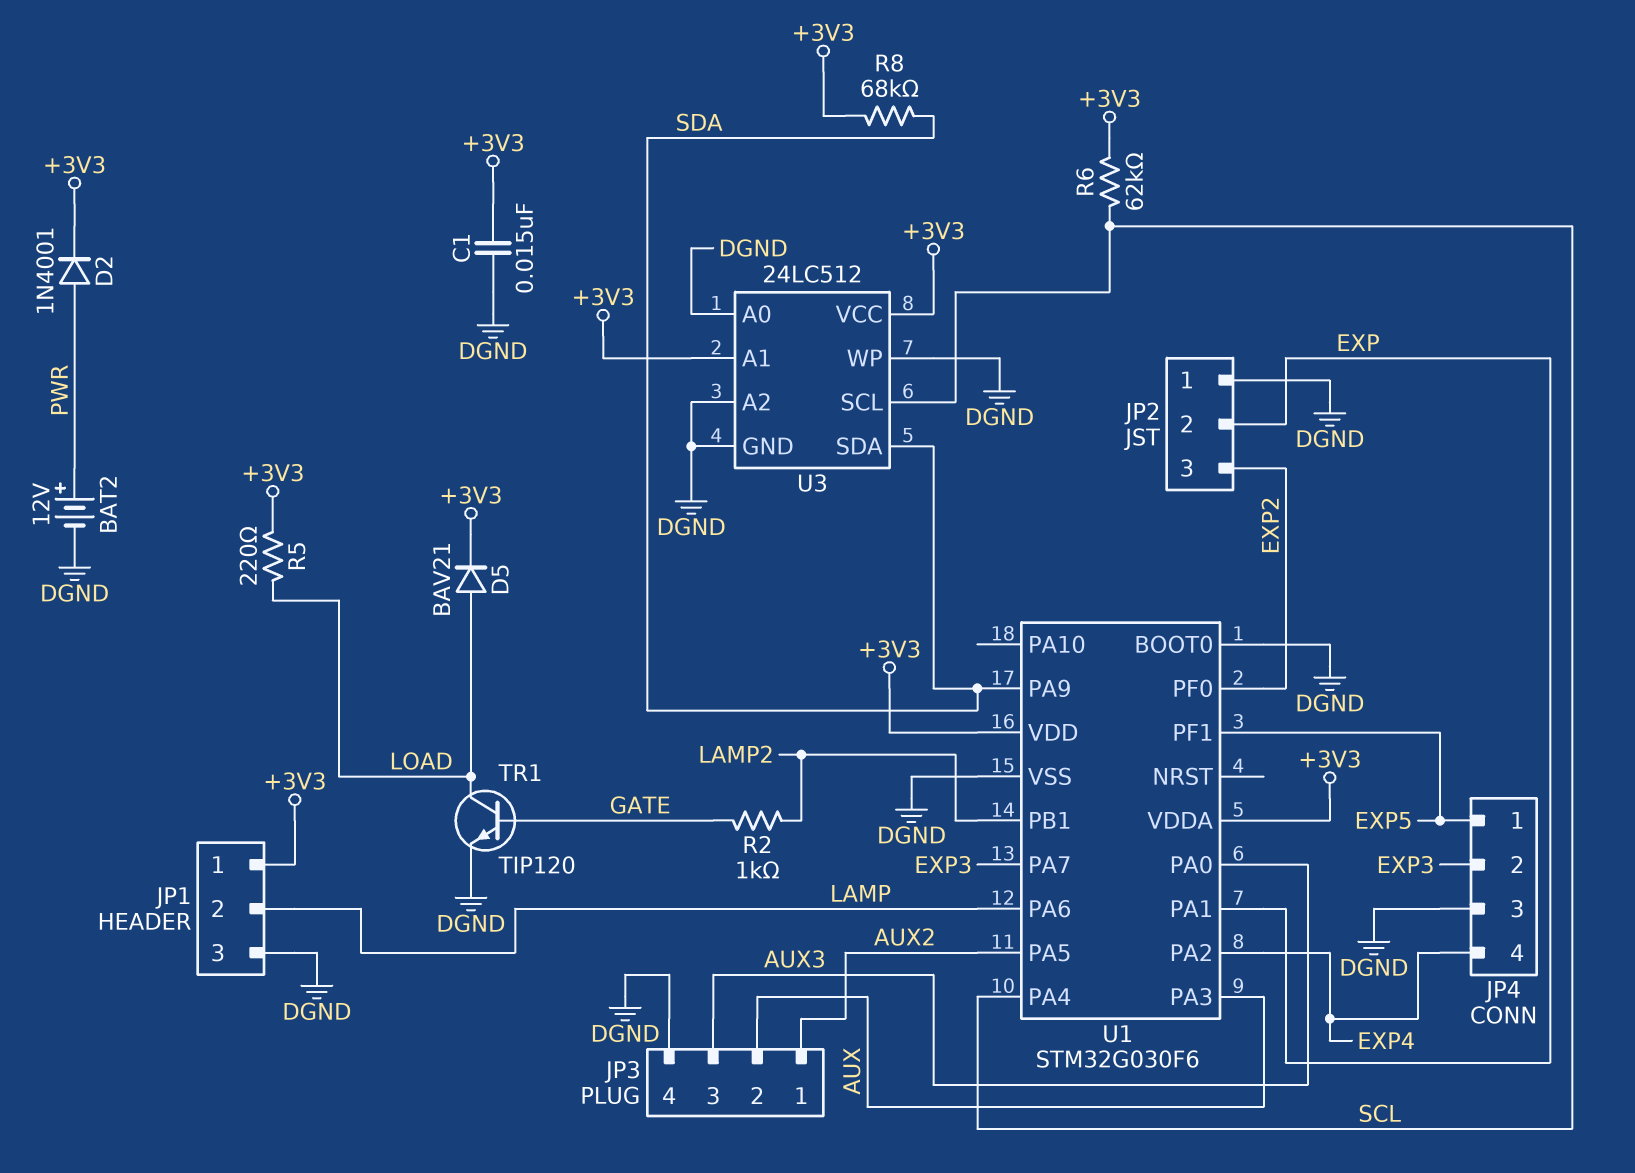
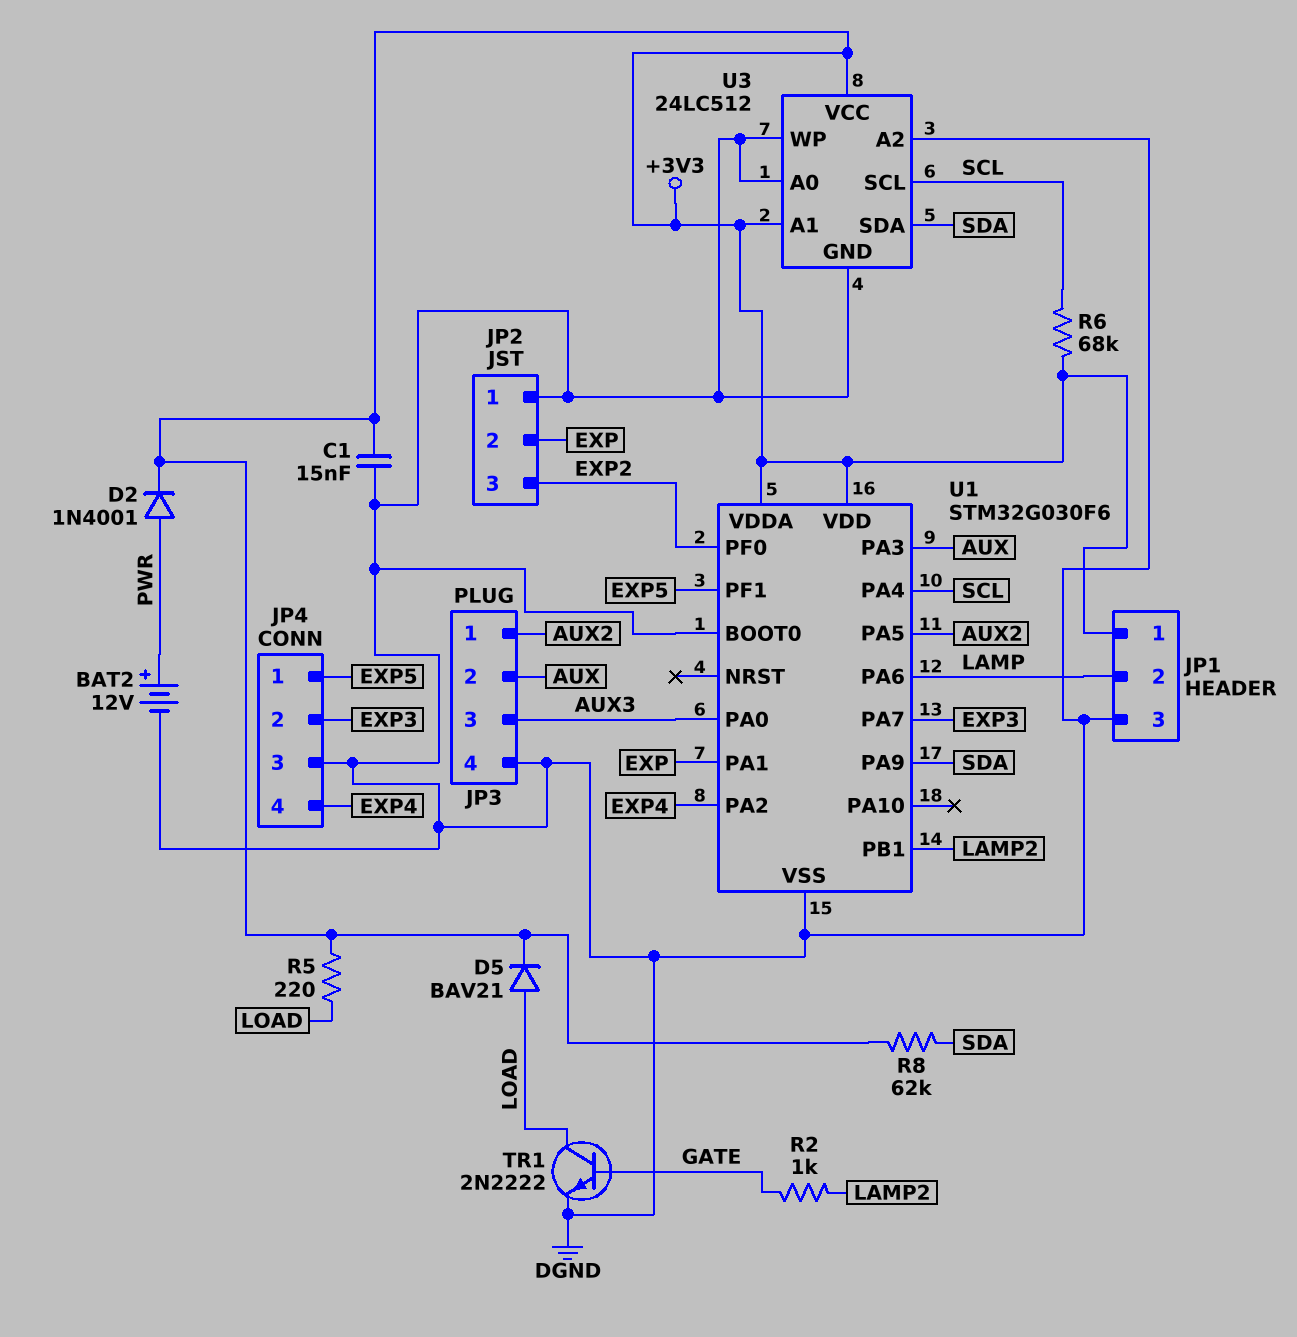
R6: 62k (+3V3, SCL) -> 68k (+3V3, SCL)
R8: 68k (+3V3, SDA) -> 62k (+3V3, SDA)
TR1: NPN TIP120 (B GATE, C LOAD, E DGND) -> NPN 2N2222 (B GATE, C LOAD, E DGND)

